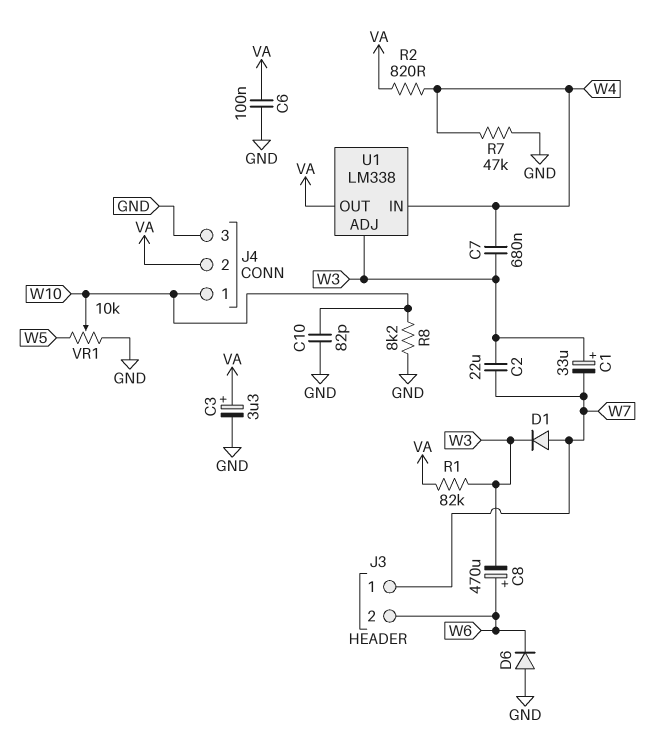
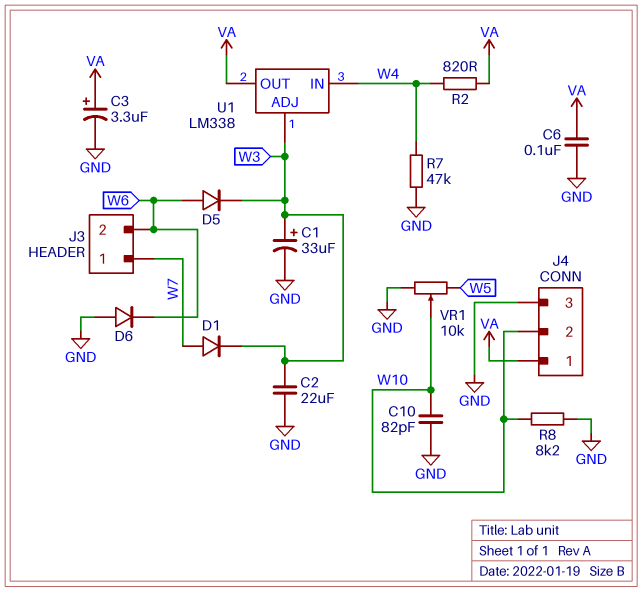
C1: 33uF (plus W3, minus W7) -> 33uF (plus W3, minus GND)
C2: 22uF (W3, W7) -> 22uF (GND, W3)
C7: 680nF (W3, W4) -> none
C8: 470uF (plus W6, minus W3) -> none
D5: none -> diode (A W6, K W3)
J4 pin 1: W10 -> VA
J4 pin 2: VA -> W10
R1: 82k (VA, W3) -> none

